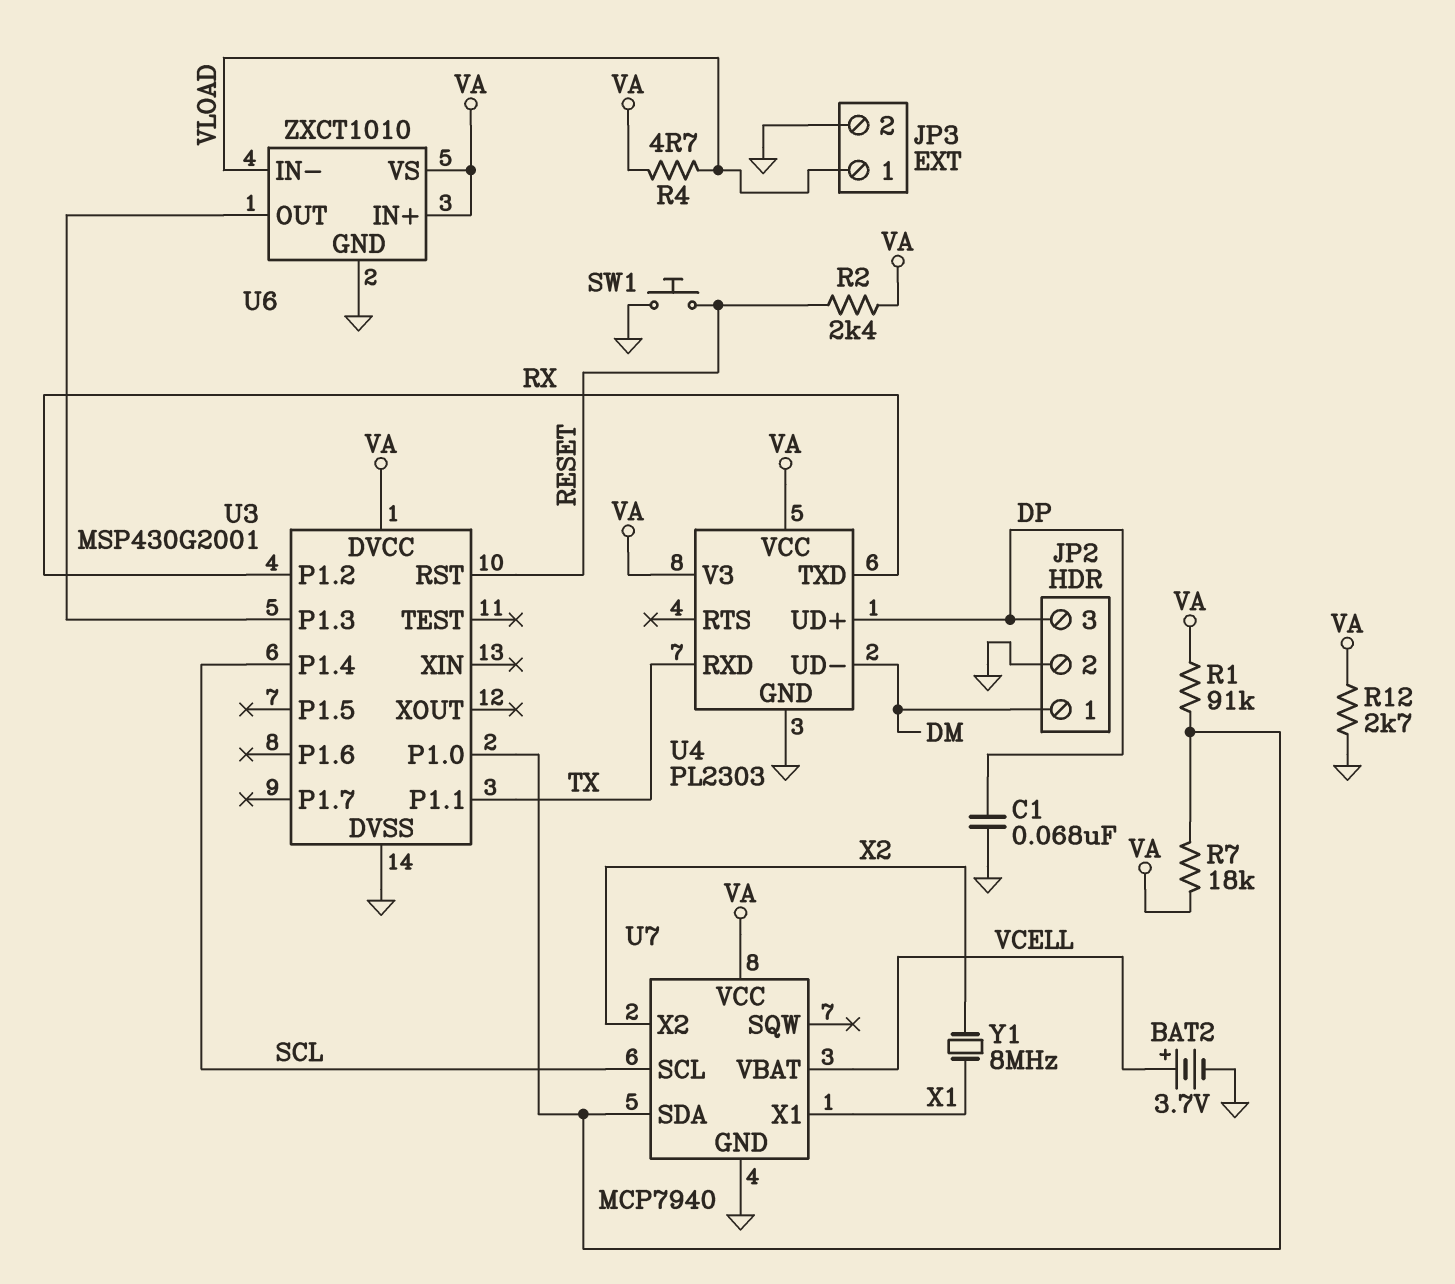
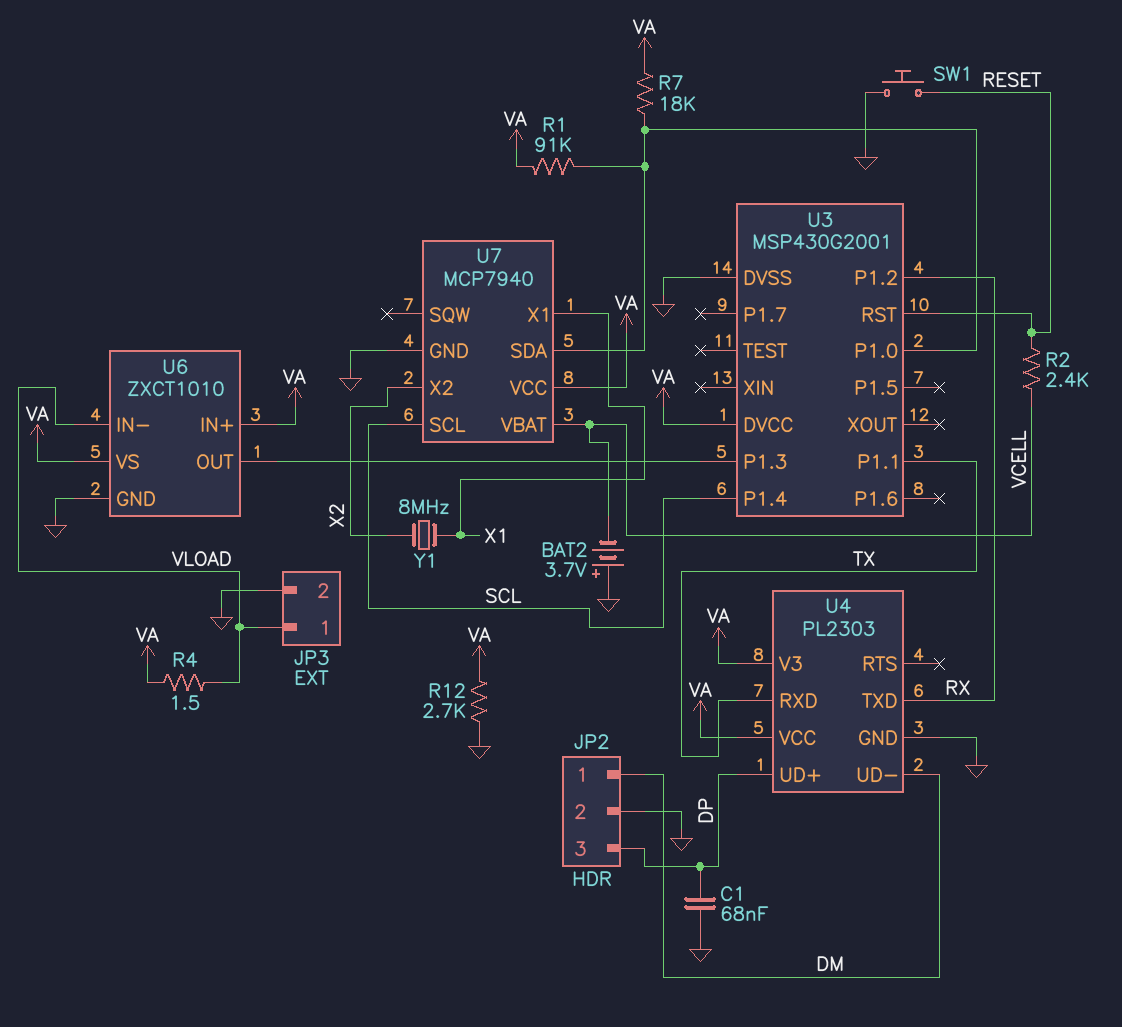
BAT2: 3.7V (plus VCELL, minus GND) -> 3.7V (plus GND, minus VCELL)
R2: 2.4k (RESET, VA) -> 2.4k (RESET, VCELL)
R4: 4.7 (VA, VLOAD) -> 1.5 (VA, VLOAD)

